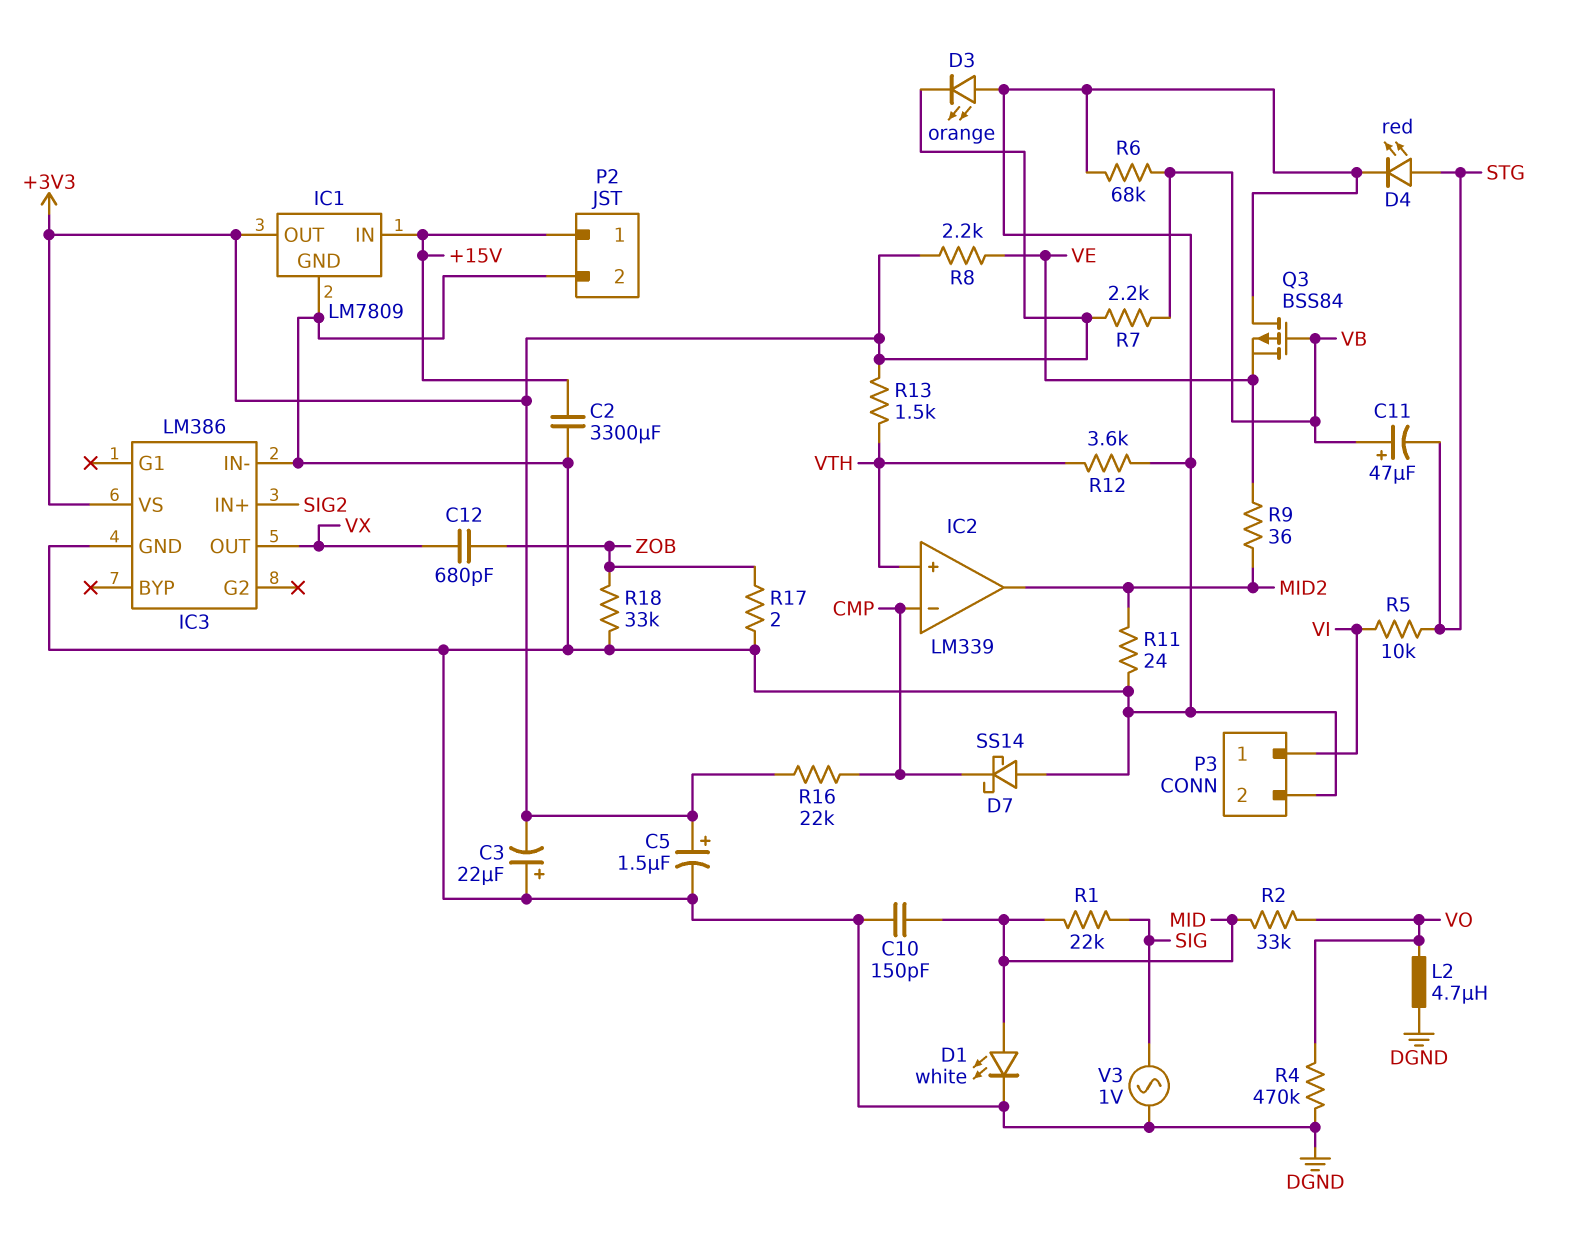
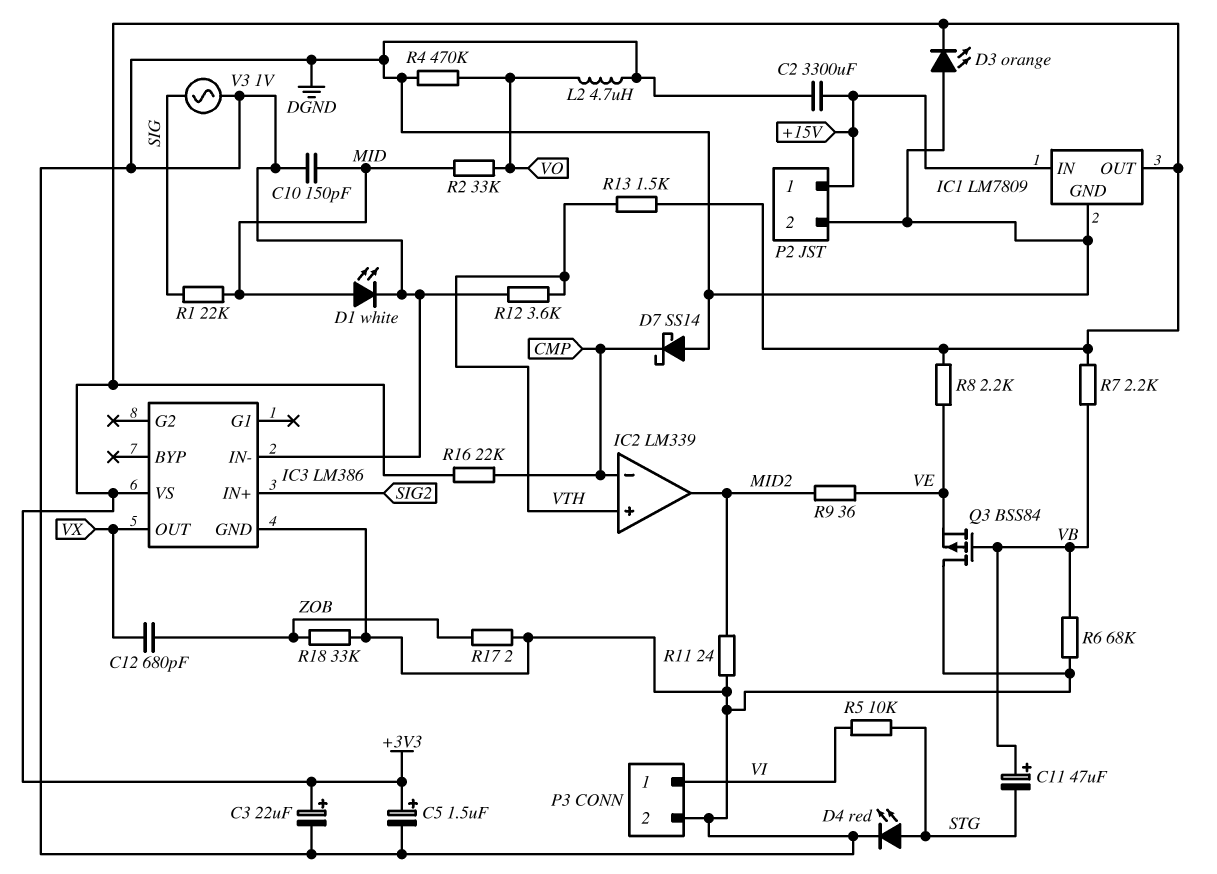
C3: 22uF (plus DGND, minus +3V3) -> 22uF (plus +3V3, minus DGND)

